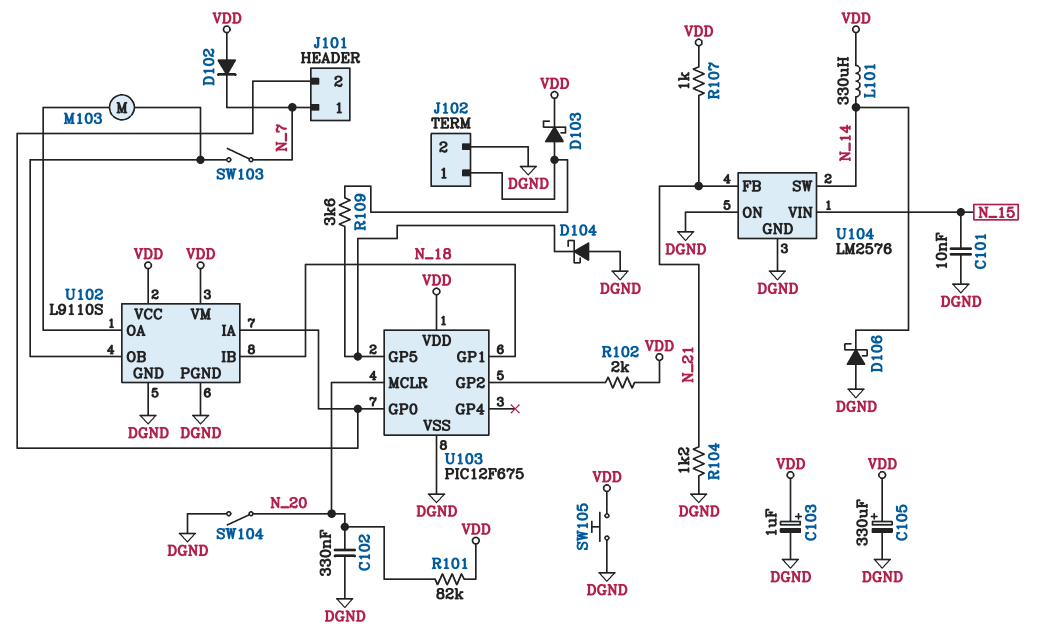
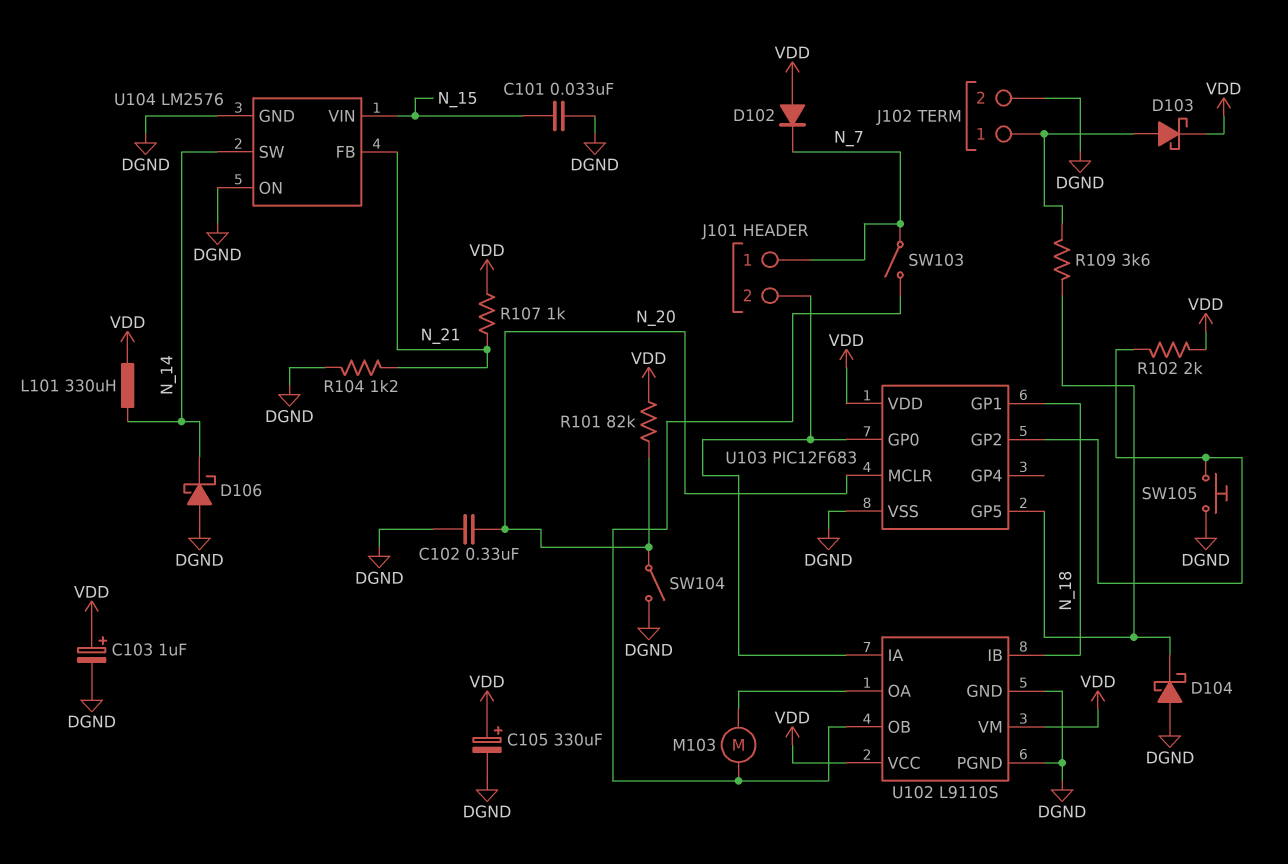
C101: 10nF (DGND, N_15) -> 33nF (DGND, N_15)
SW105: button (DGND, VDD) -> button (DGND, U103/GP2)
U103: PIC12F675 -> PIC12F683

